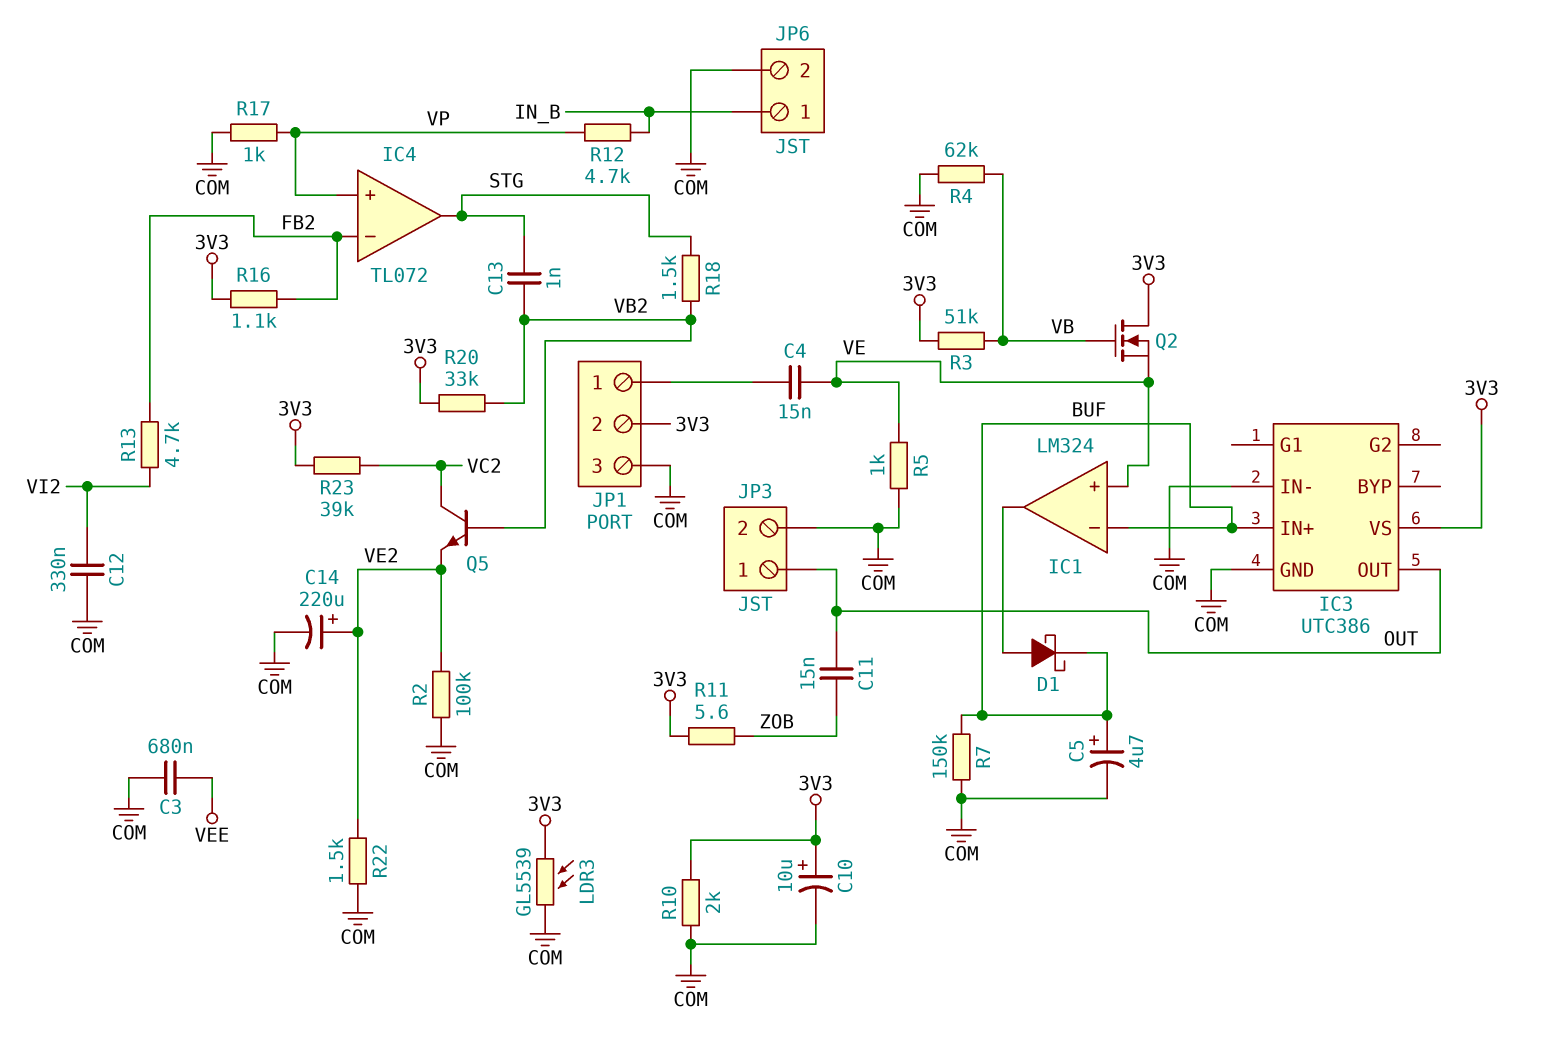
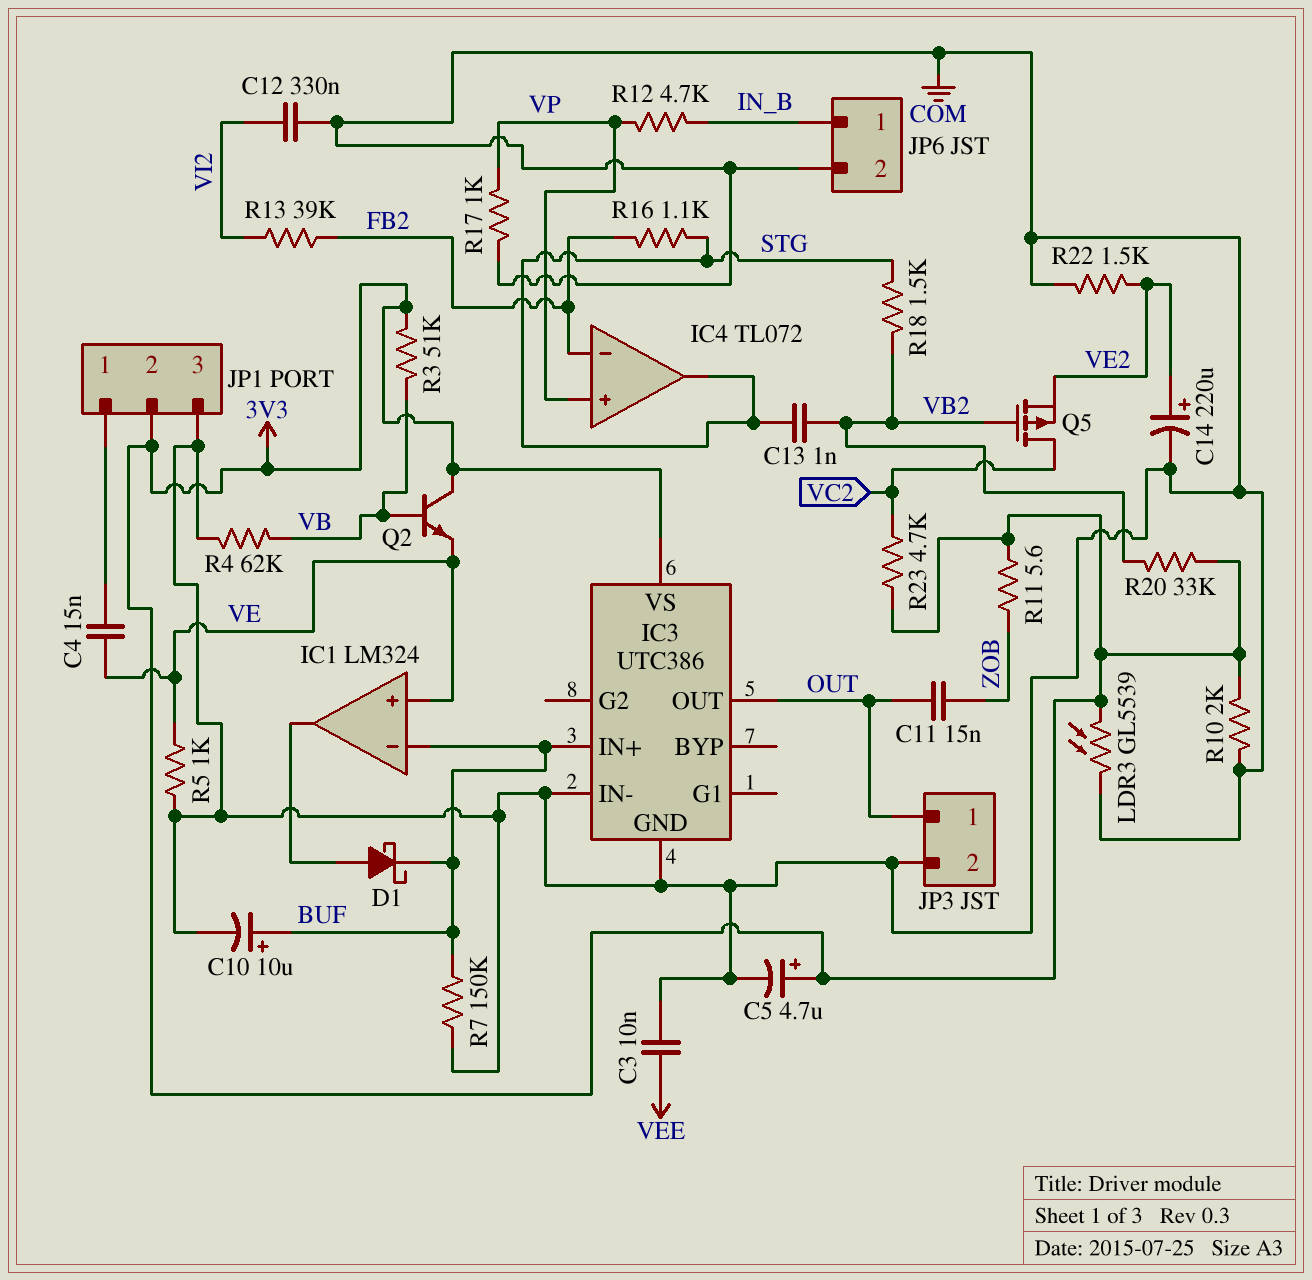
C3: 680nF (COM, VEE) -> 10nF (COM, VEE)
C5: 4.7uF (plus BUF, minus COM) -> 4.7uF (plus 3V3, minus COM)
C10: 10uF (plus 3V3, minus COM) -> 10uF (plus BUF, minus COM)
Q2: NMOS (G VB, D 3V3, S VE) -> NPN (B VB, C 3V3, E VE)
Q5: NPN (B VB2, C VC2, E VE2) -> PMOS (G VB2, D VC2, S VE2)
R2: 100k (COM, VE2) -> none
R13: 4.7k (FB2, VI2) -> 39k (FB2, VI2)
R16: 1.1k (3V3, FB2) -> 1.1k (FB2, STG)
R23: 39k (3V3, VC2) -> 4.7k (3V3, VC2)

